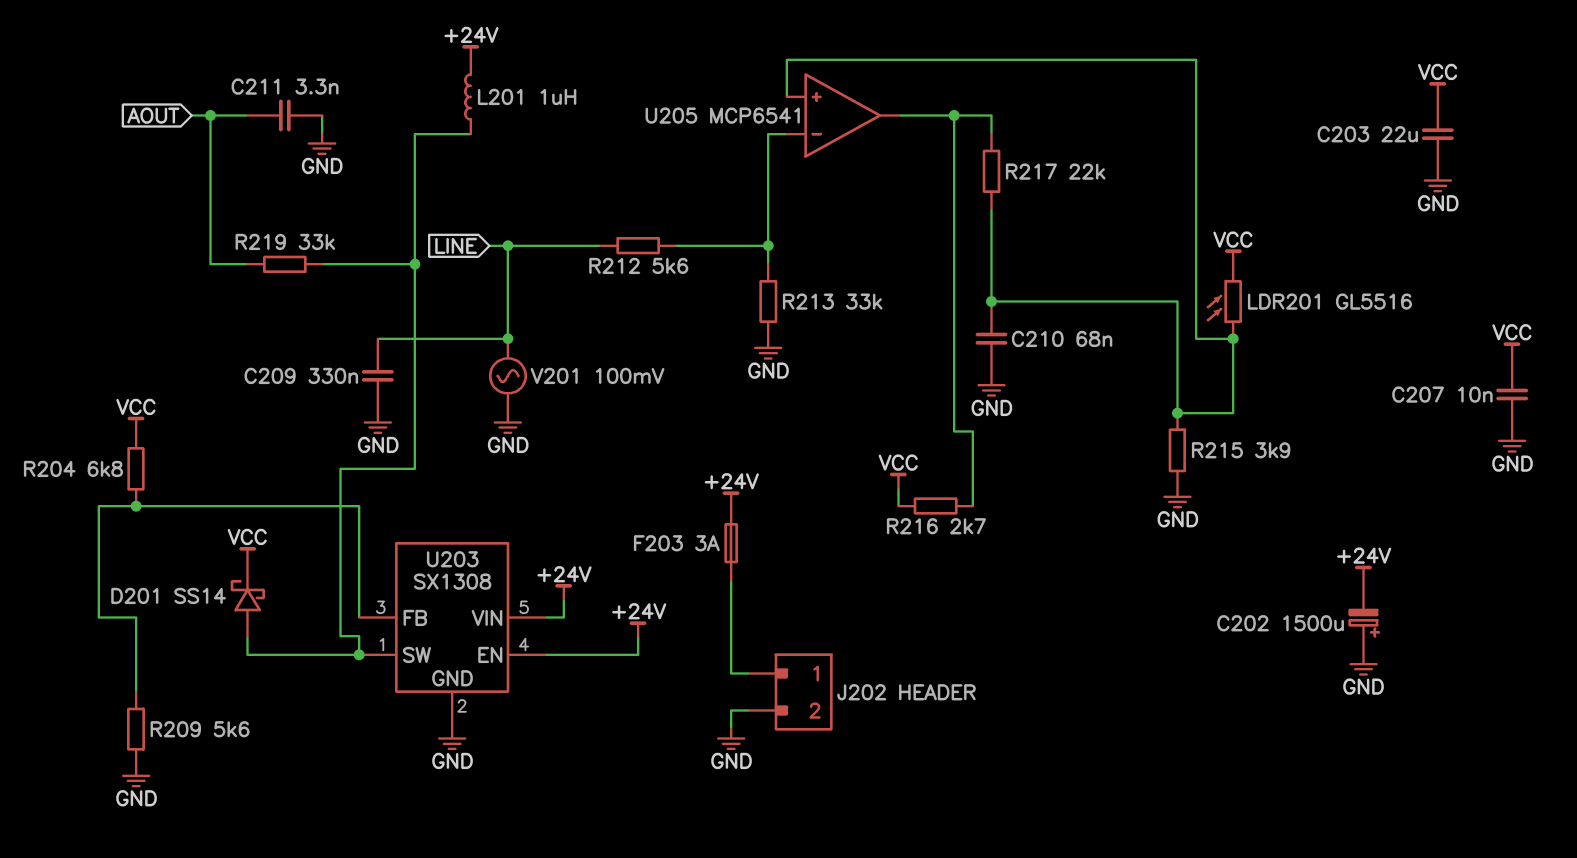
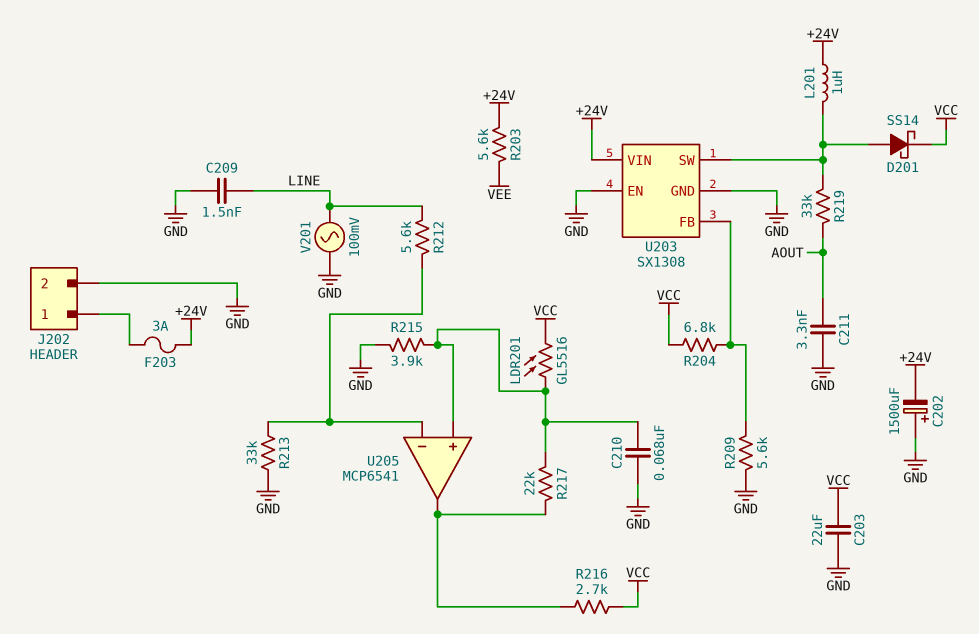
C207: 10nF (GND, VCC) -> none
C209: 330nF (GND, LINE) -> 1.5nF (GND, LINE)
R203: none -> 5.6k (+24V, VEE)
U203 pin EN: +24V -> GND

